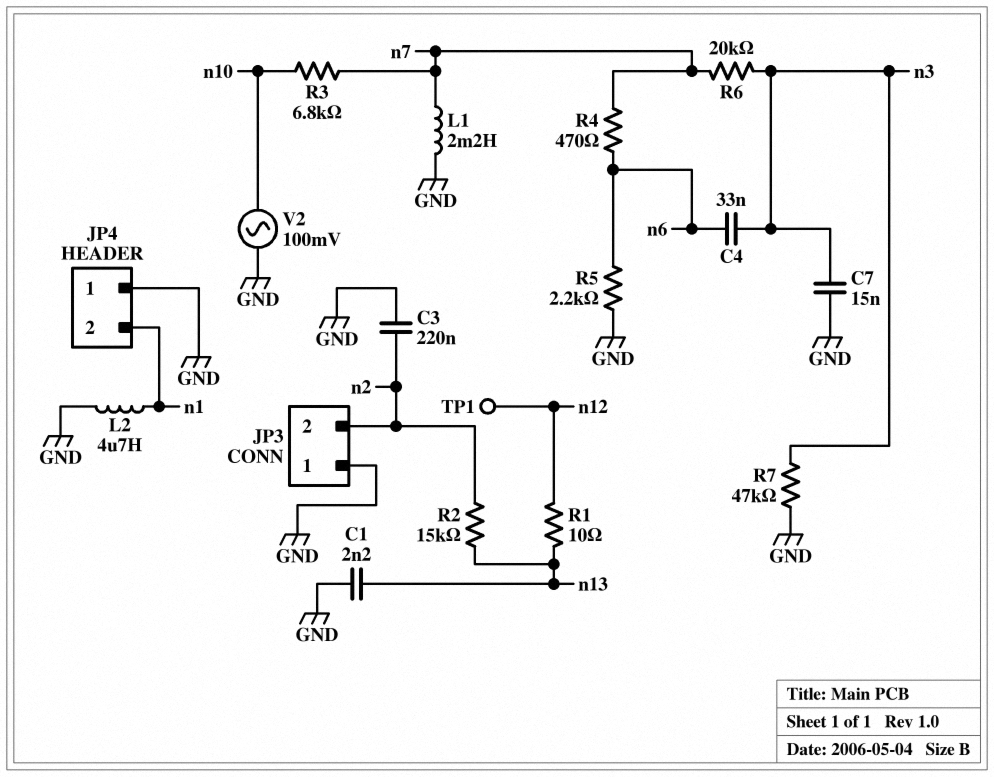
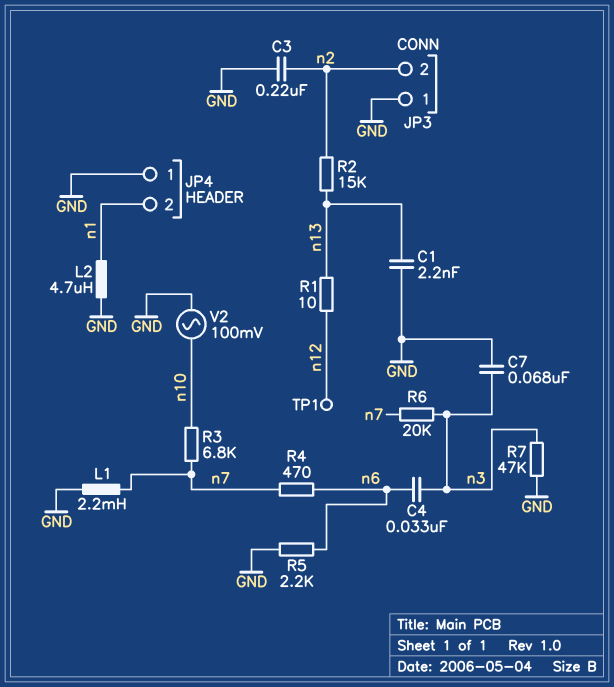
C7: 15nF (GND, n3) -> 68nF (GND, n3)

